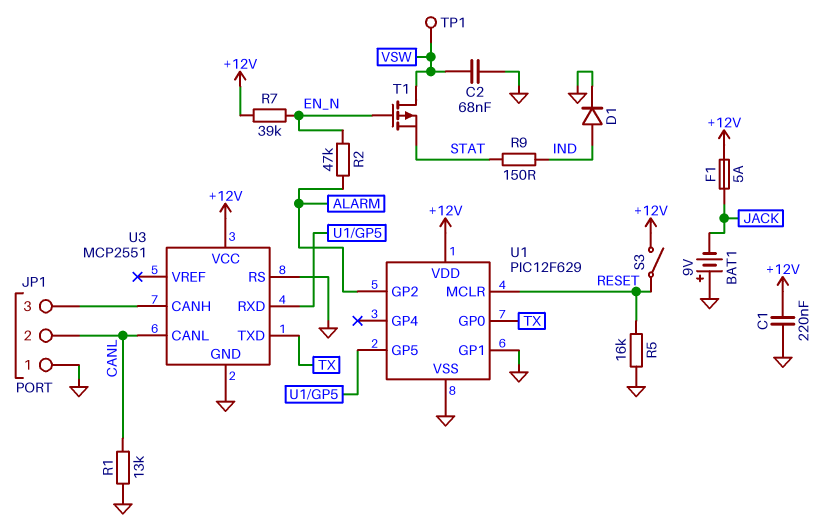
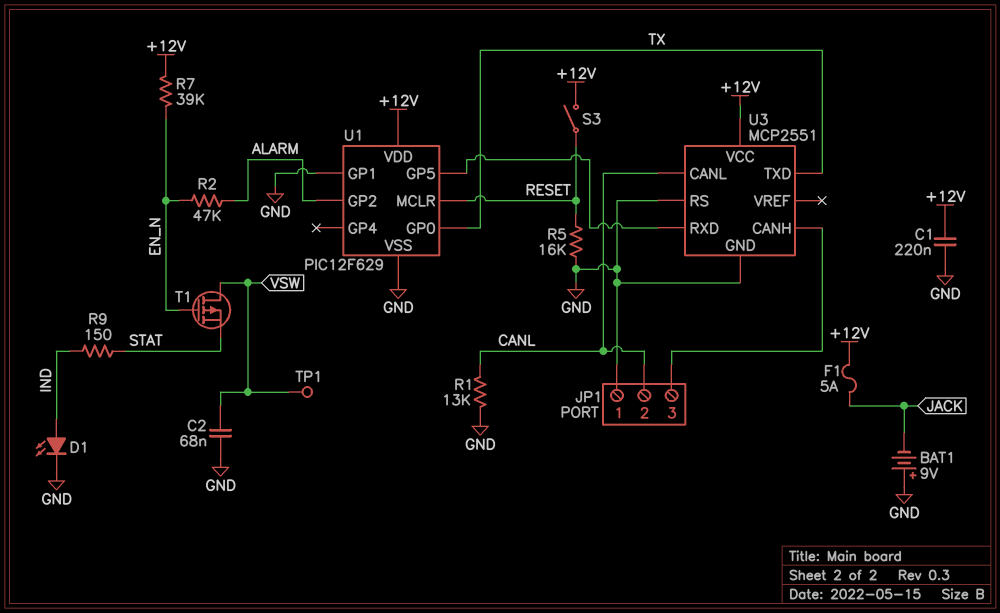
D1: diode (A IND, K GND) -> LED (A IND, K GND)

